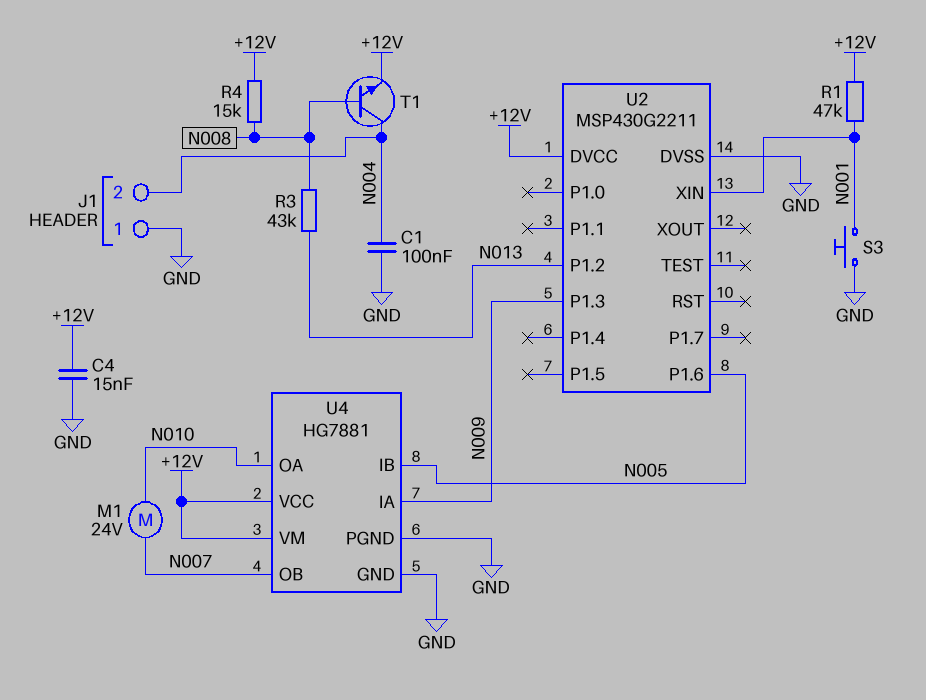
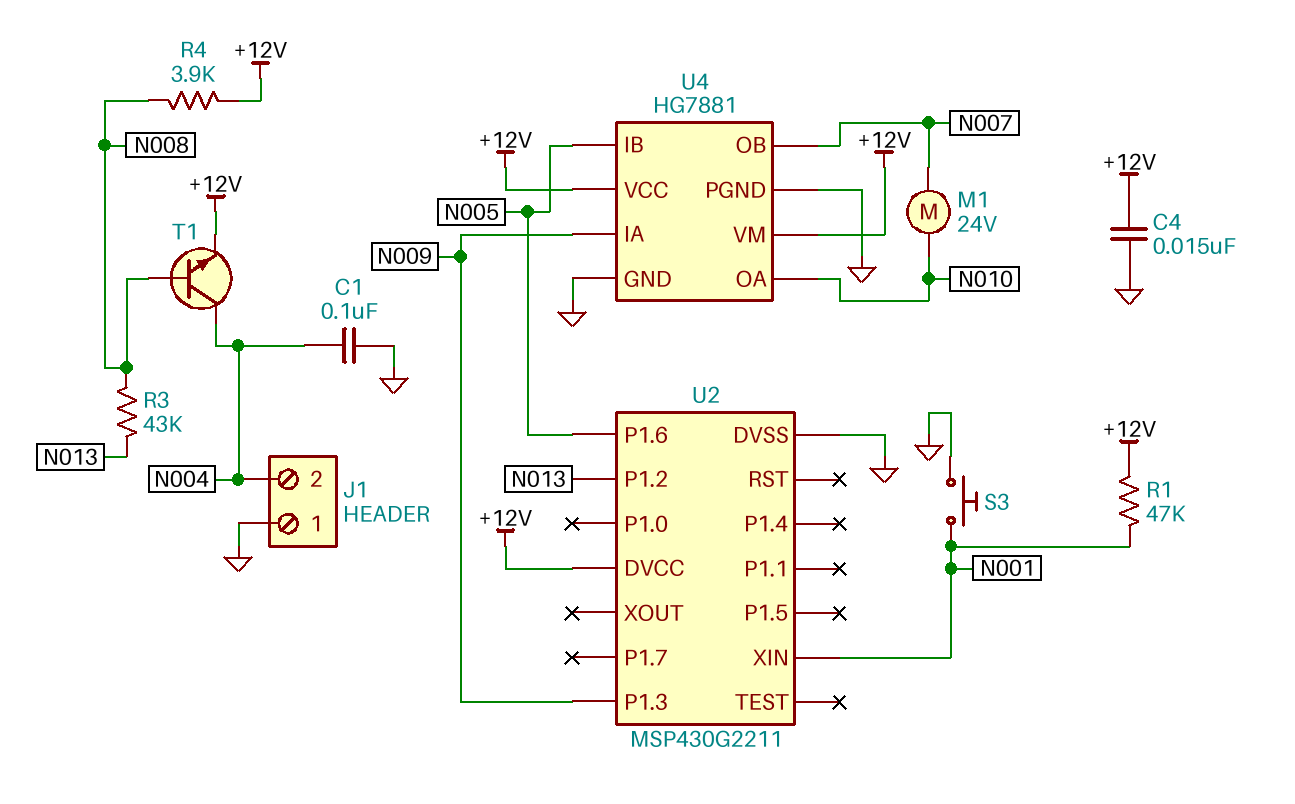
R4: 15k (+12V, N008) -> 3.9k (+12V, N008)

